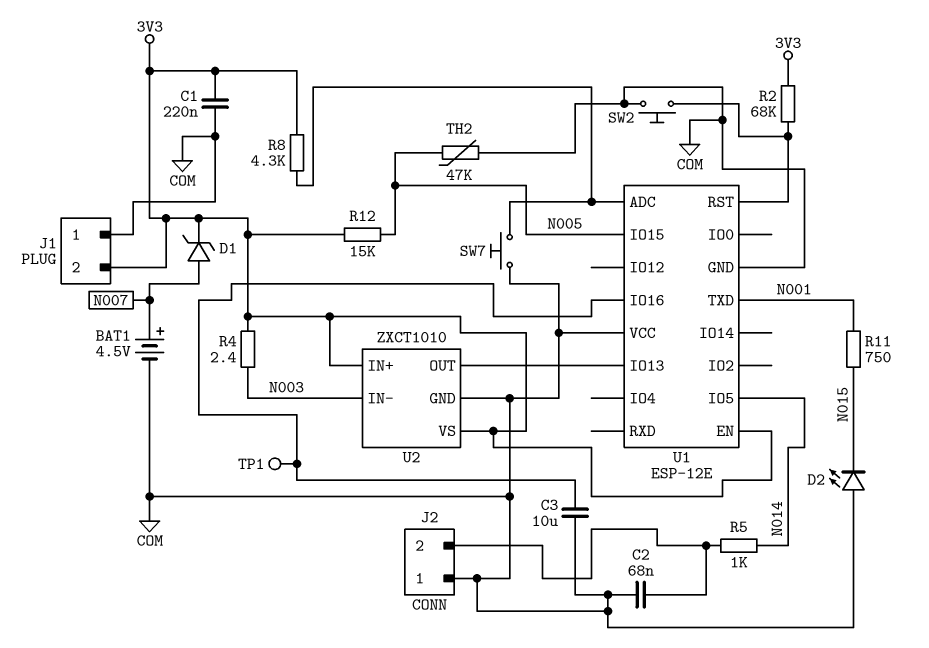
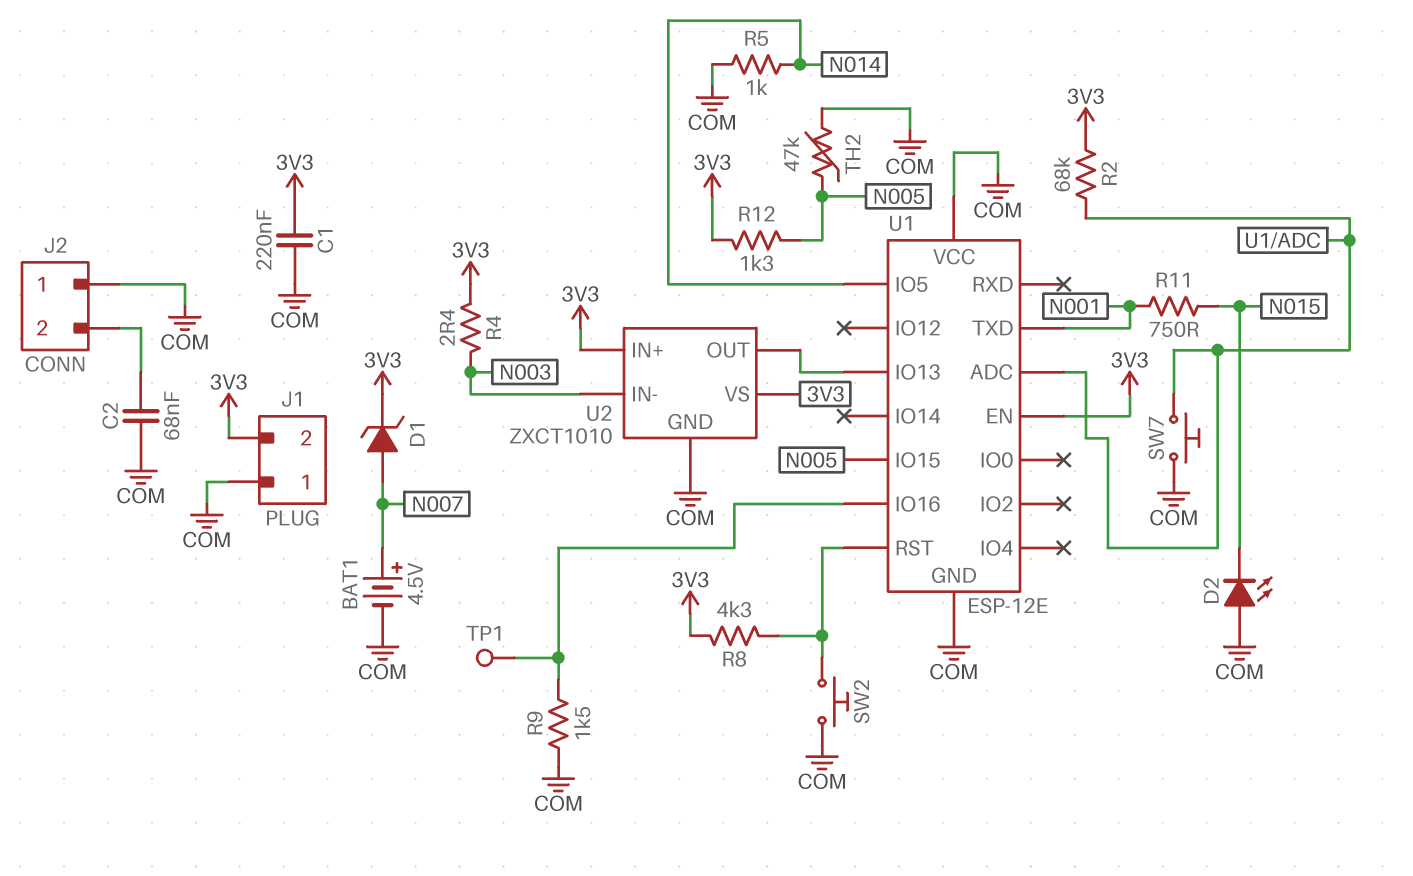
C3: 10uF (COM, U1/IO16) -> none
R2: 68k (3V3, U1/RST) -> 68k (3V3, U1/ADC)
R5: 1k (J2/2, N014) -> 1k (COM, N014)
R8: 4.3k (3V3, U1/ADC) -> 4.3k (3V3, U1/RST)
R9: none -> 1.5k (COM, U1/IO16)
R12: 15k (3V3, N005) -> 1.3k (3V3, N005)

